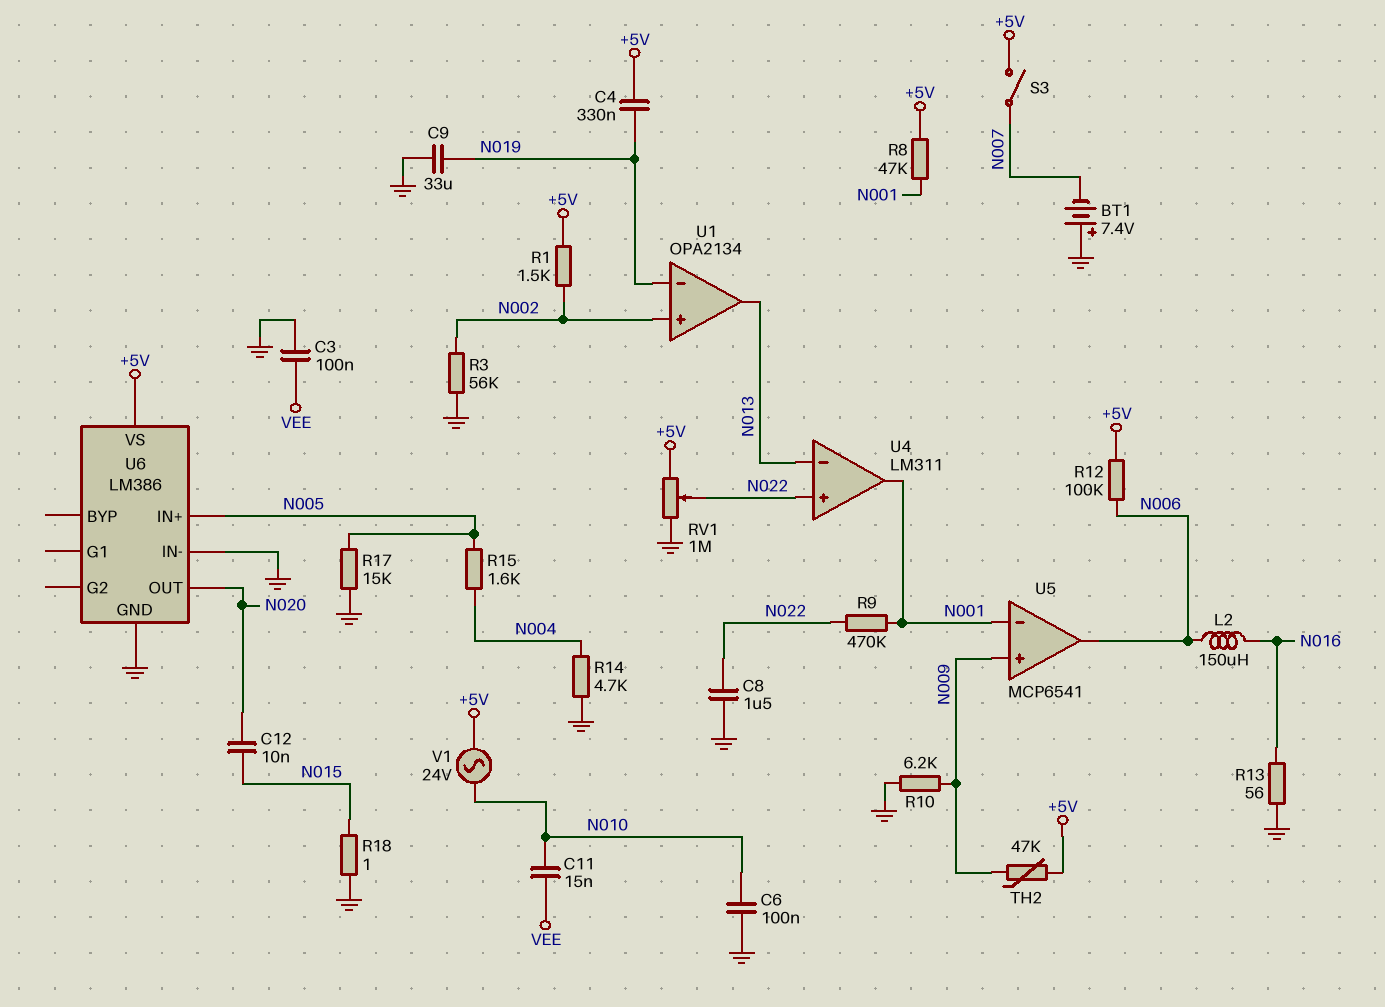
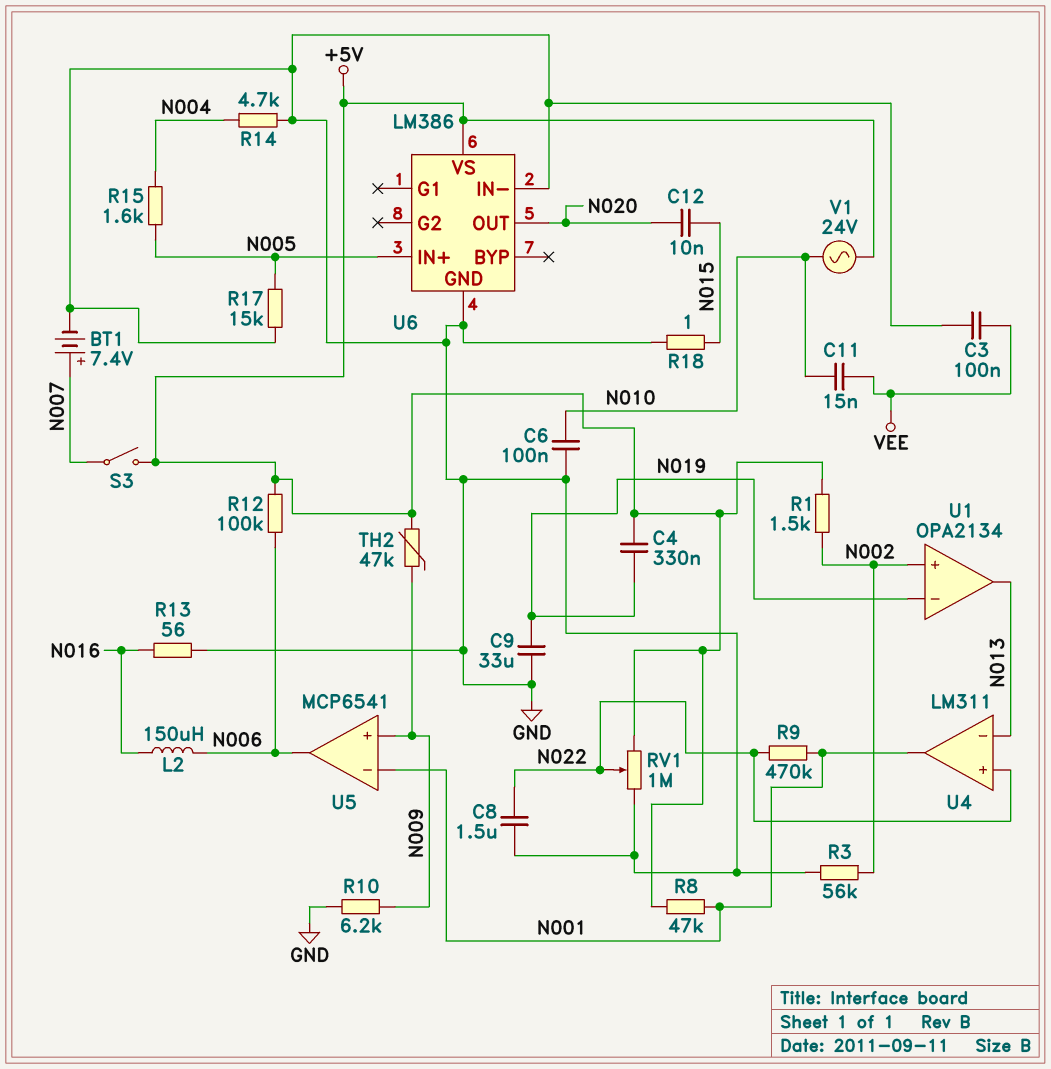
BT1: 7.4V (plus GND, minus N007) -> 7.4V (plus N007, minus GND)

